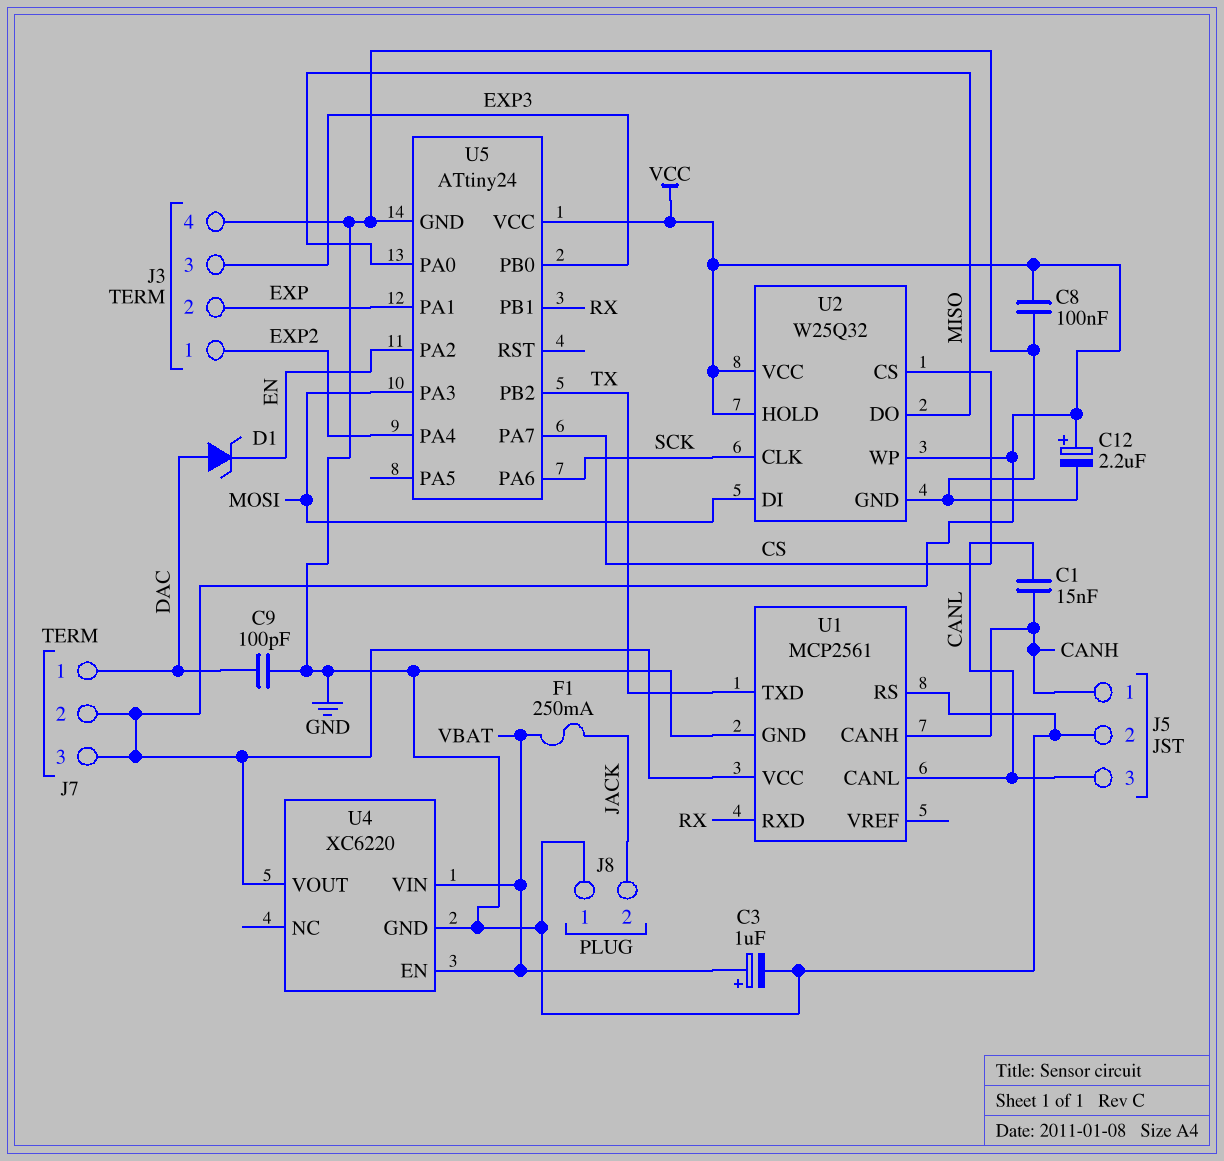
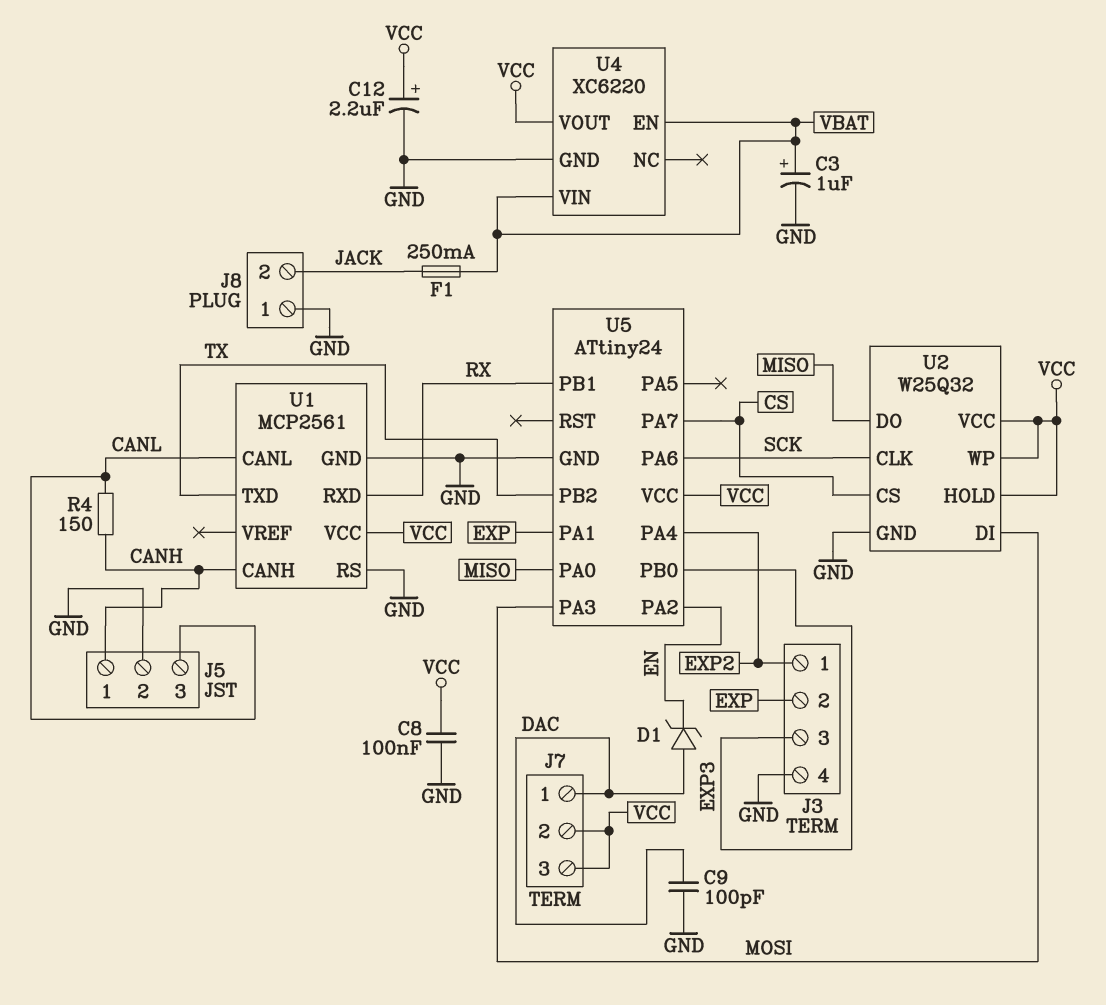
C1: 15nF (CANH, CANL) -> none
R4: none -> 150 (CANH, CANL)

